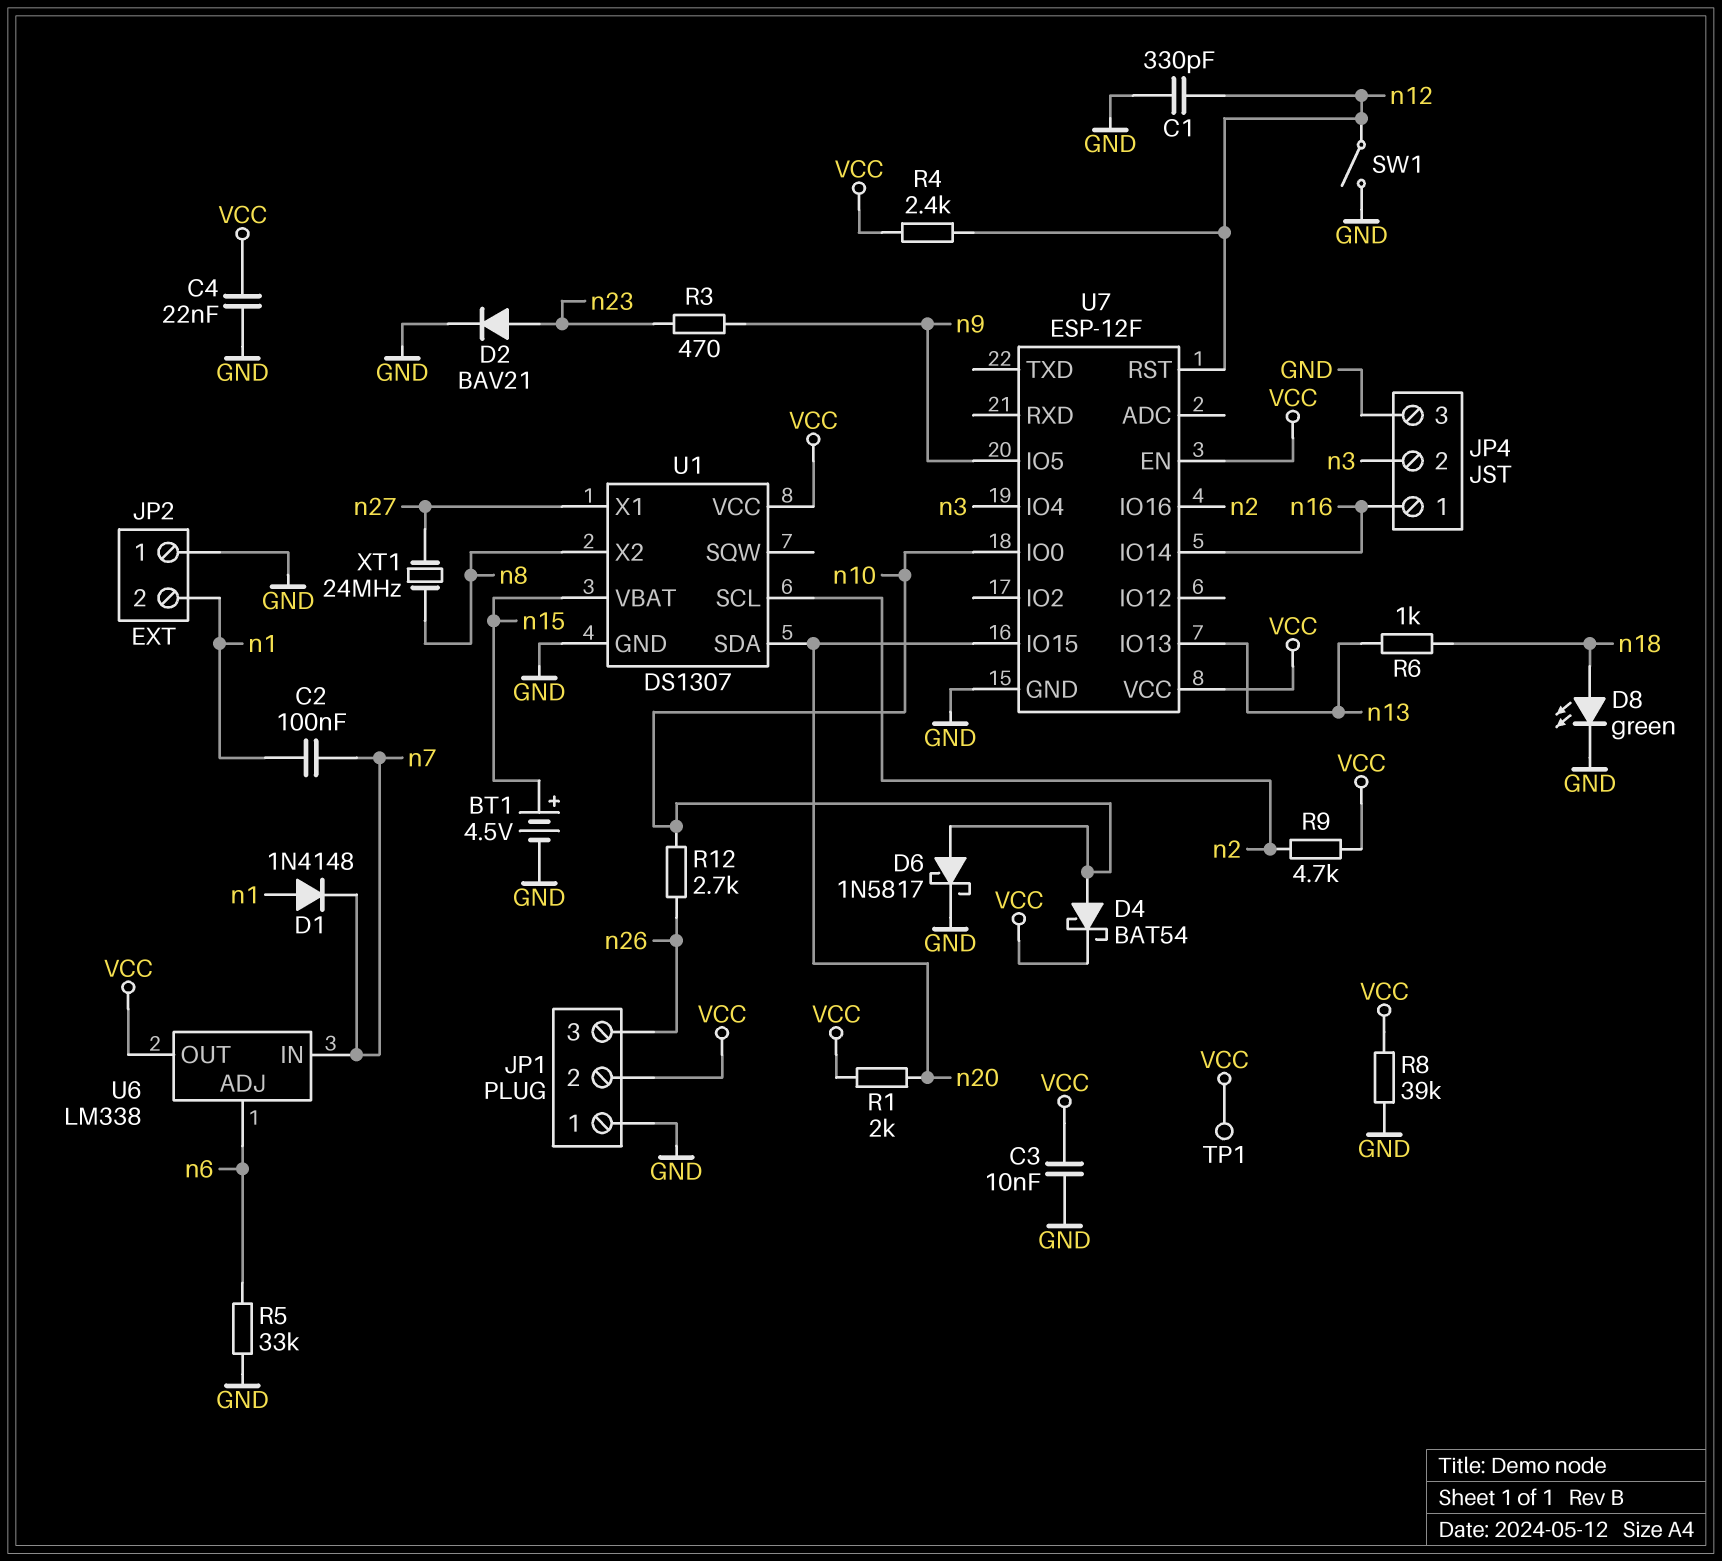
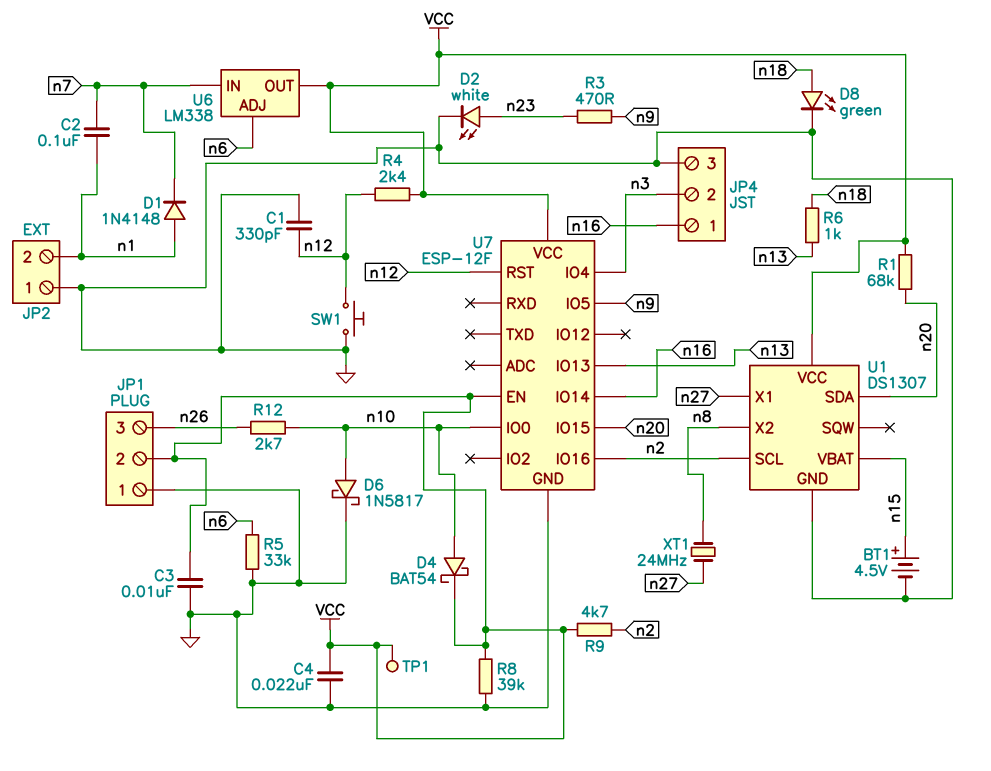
D2: diode BAV21 (A n23, K GND) -> LED white (A n23, K GND)
R1: 2k (VCC, n20) -> 68k (VCC, n20)
SW1: switch (GND, n12) -> button (GND, n12)

